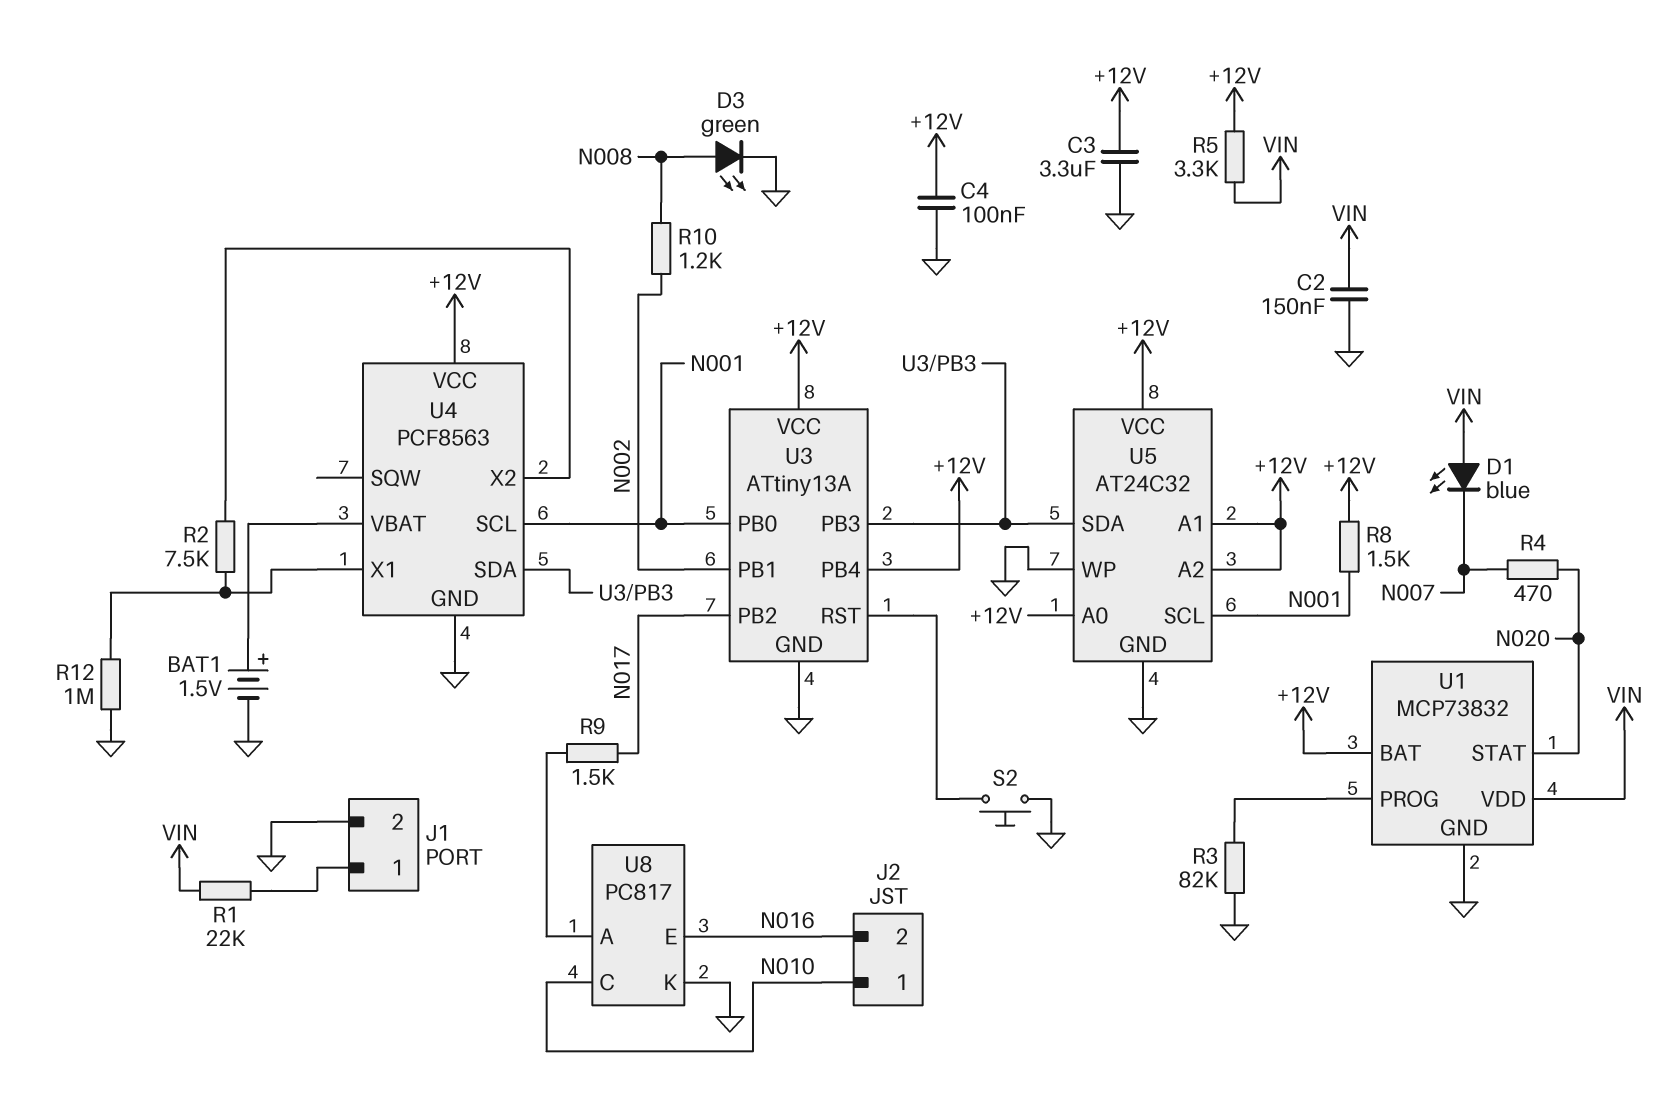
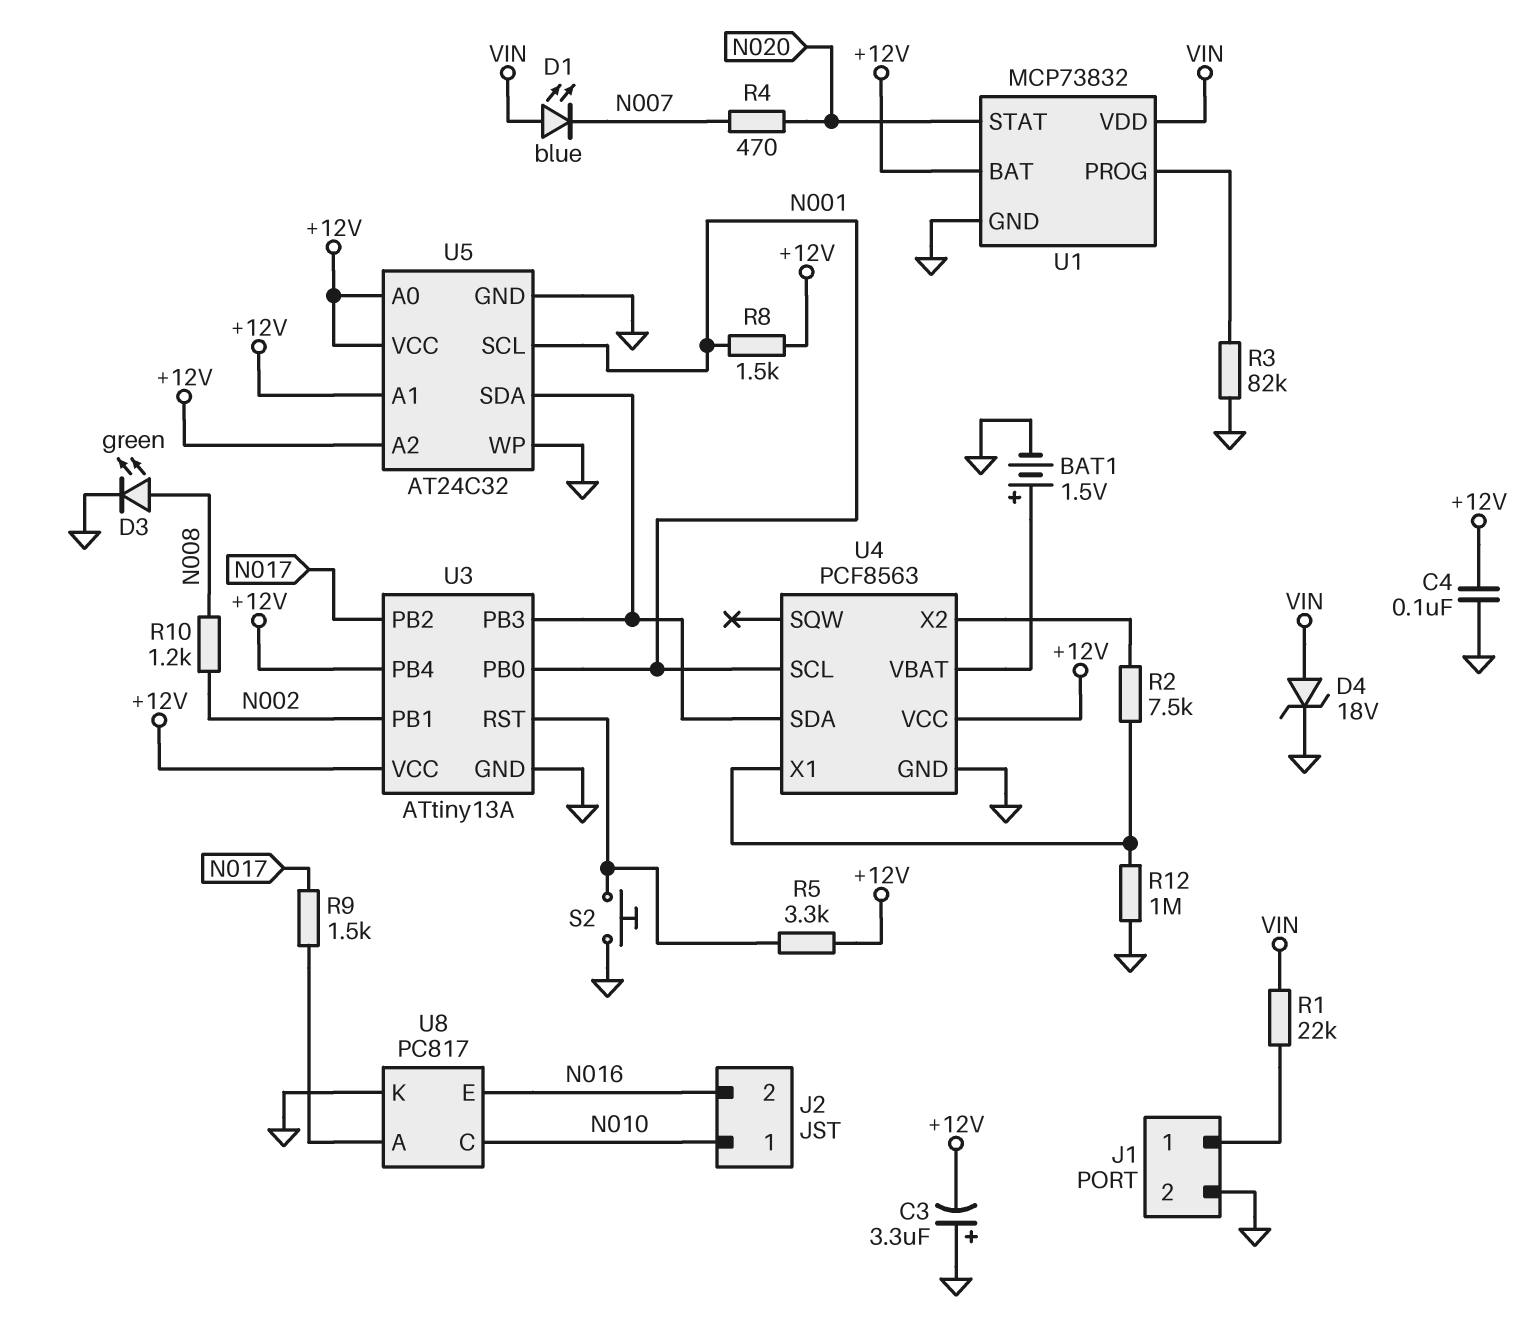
C2: 150nF (GND, VIN) -> none
C3: 3.3uF (+12V, GND) -> 3.3uF (plus GND, minus +12V)
D4: none -> zener 18V (A VIN, K GND)
R5: 3.3k (+12V, VIN) -> 3.3k (+12V, U3/RST)

